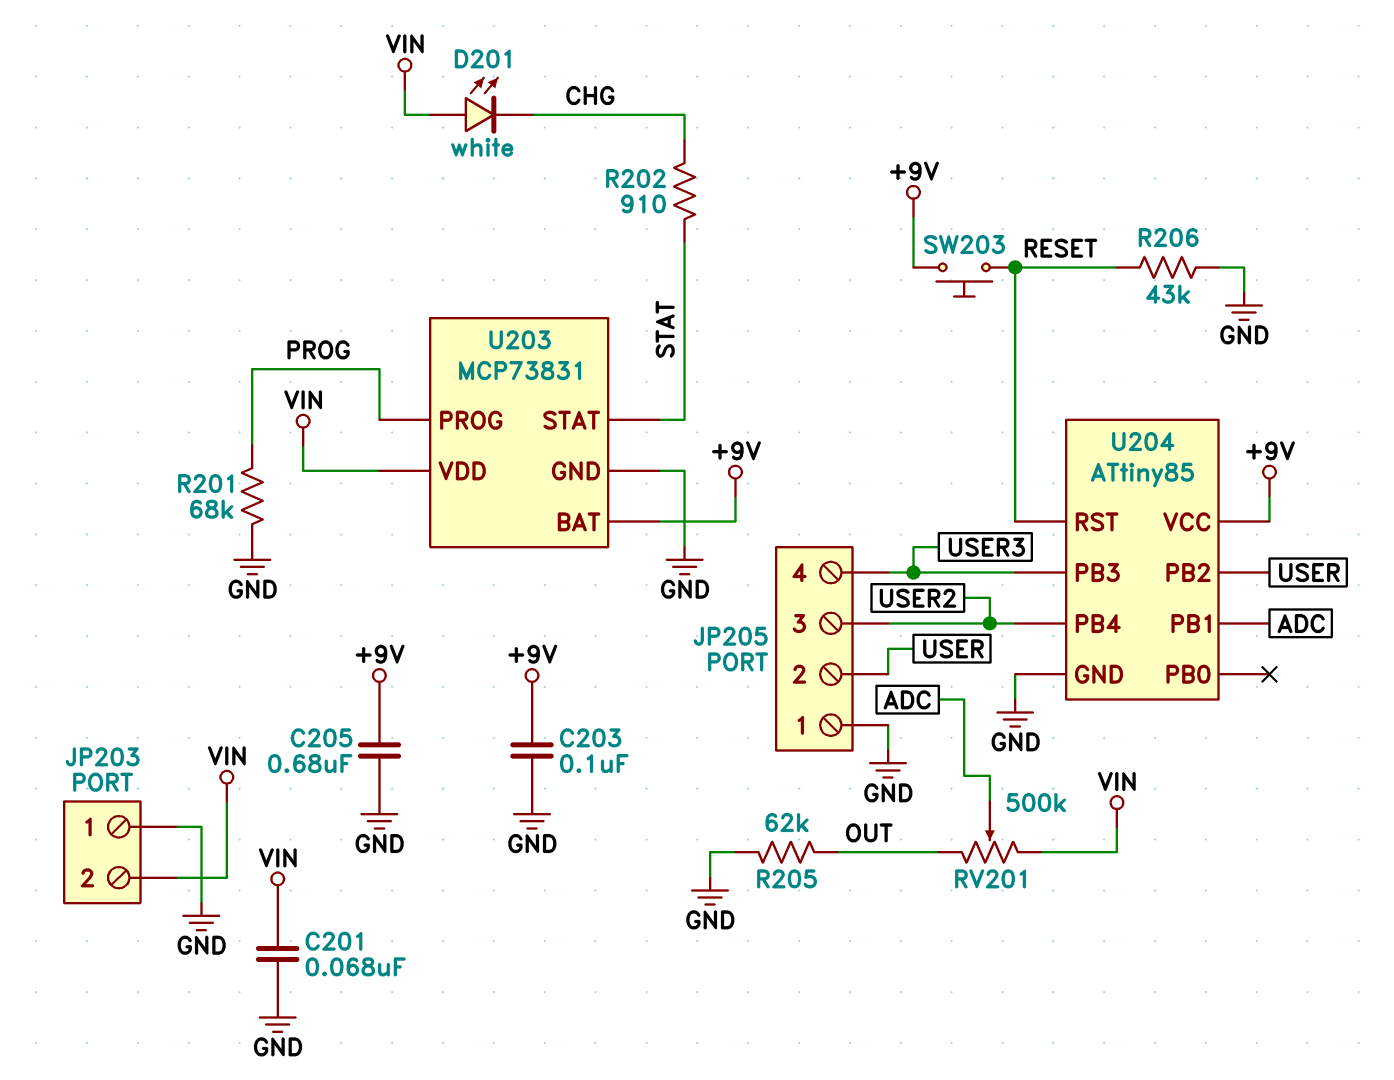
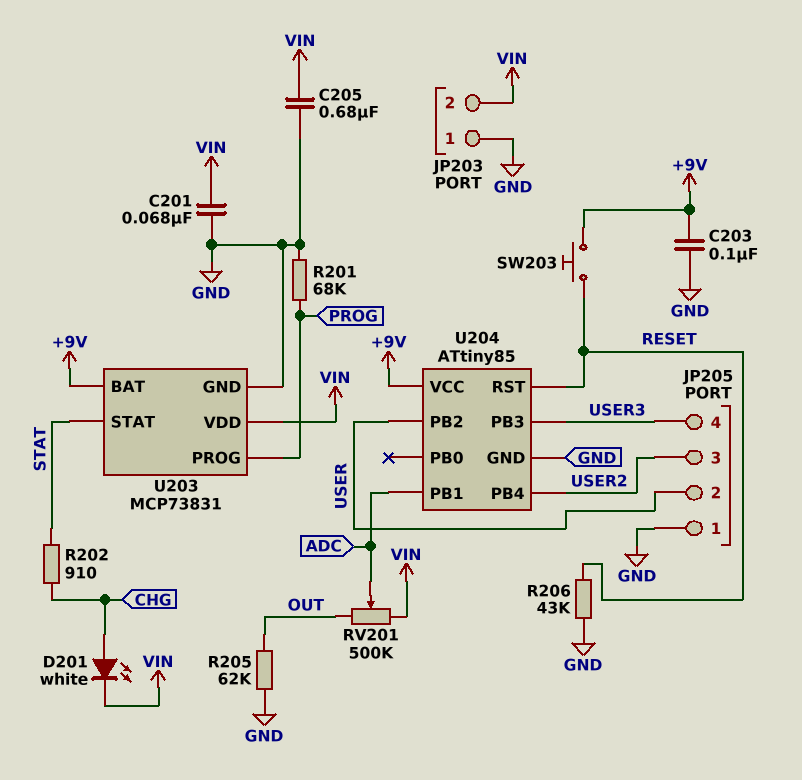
C205: 680nF (+9V, GND) -> 680nF (GND, VIN)
D201: LED white (A VIN, K CHG) -> LED white (A CHG, K VIN)

